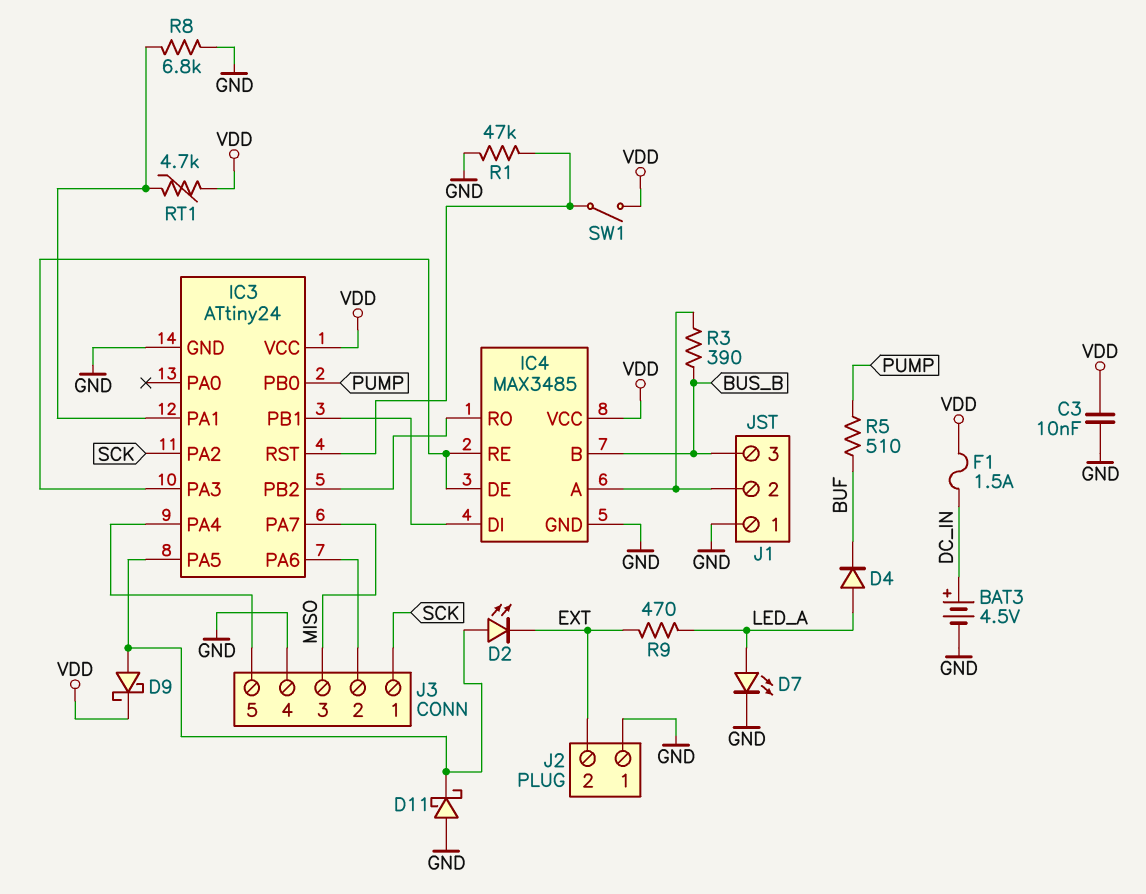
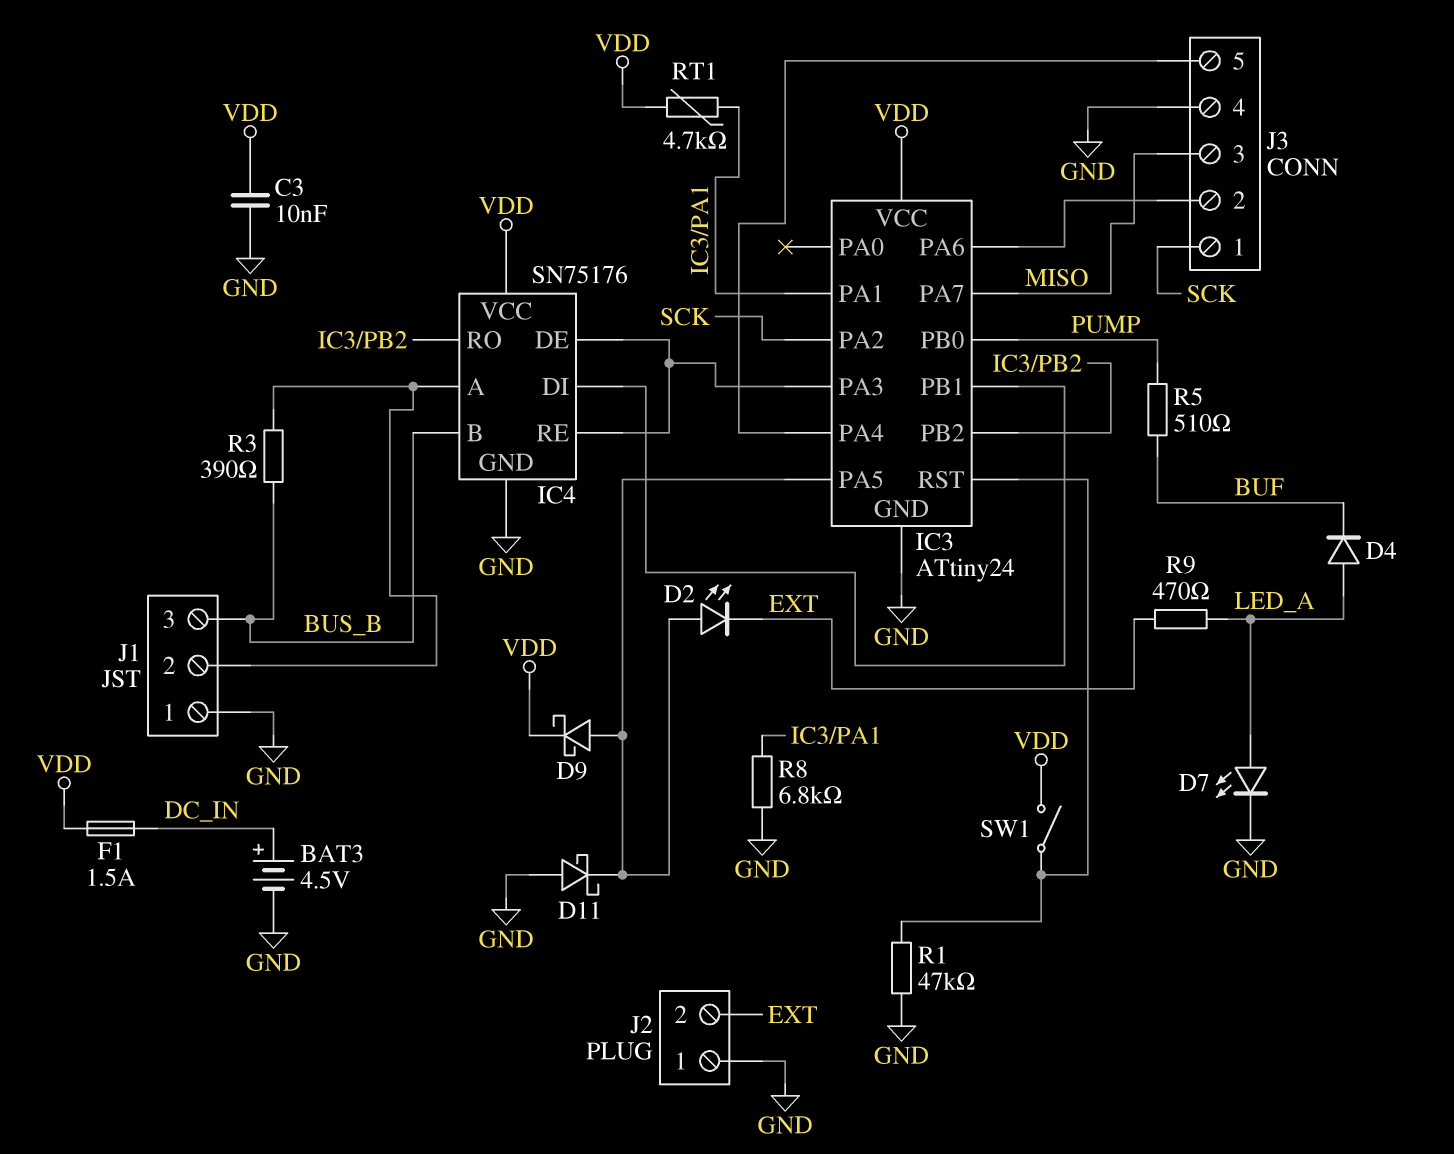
IC4: MAX3485 -> SN75176

